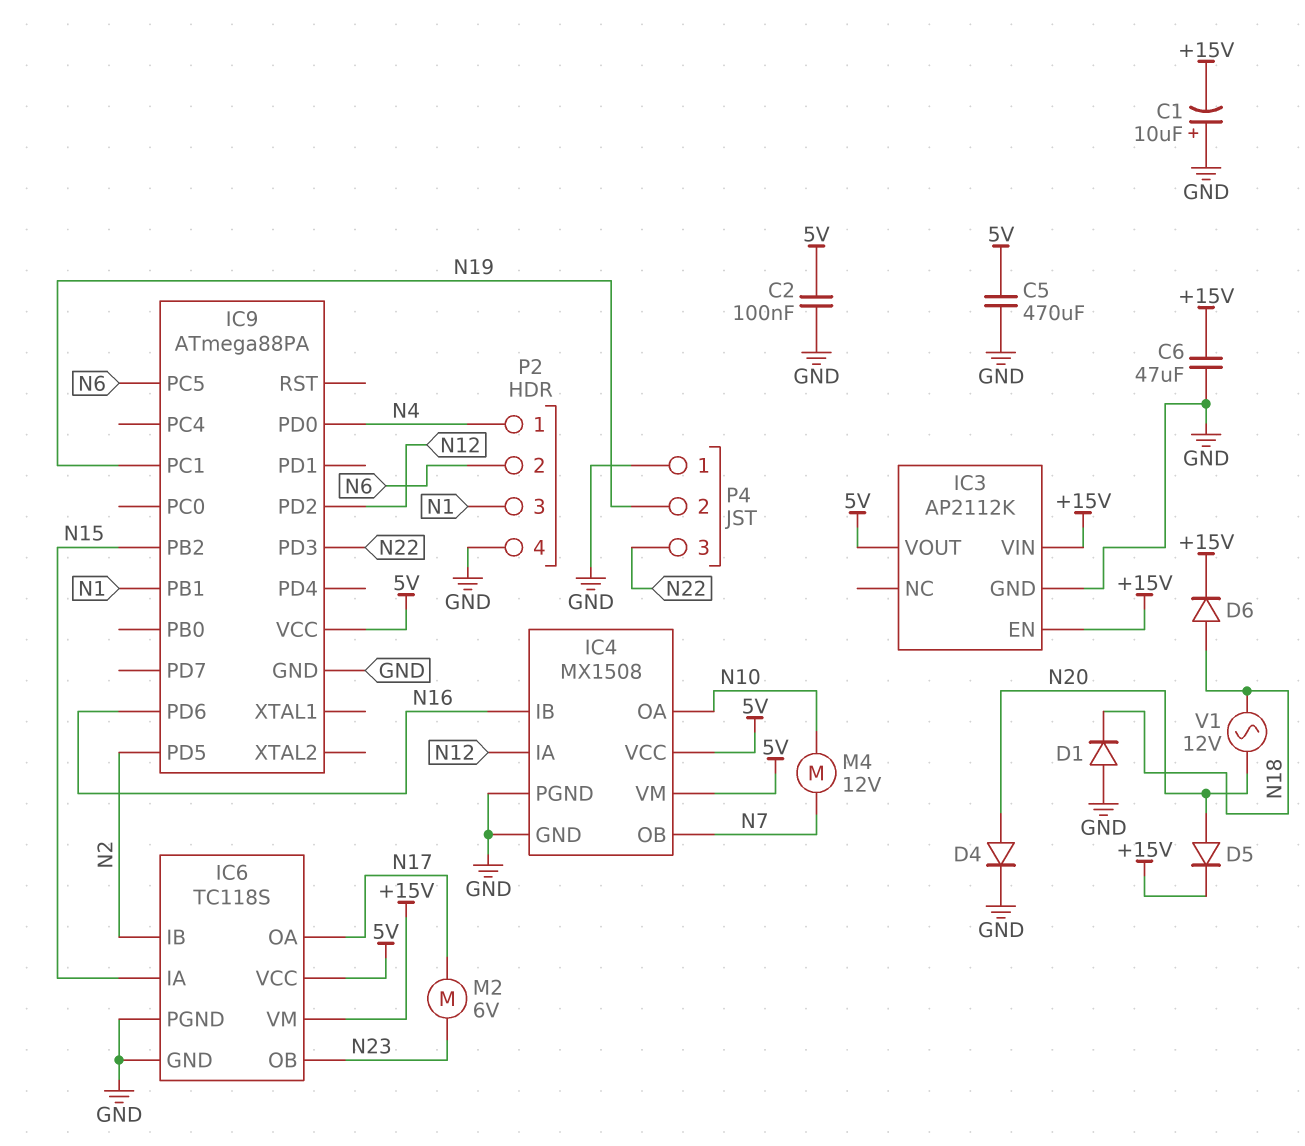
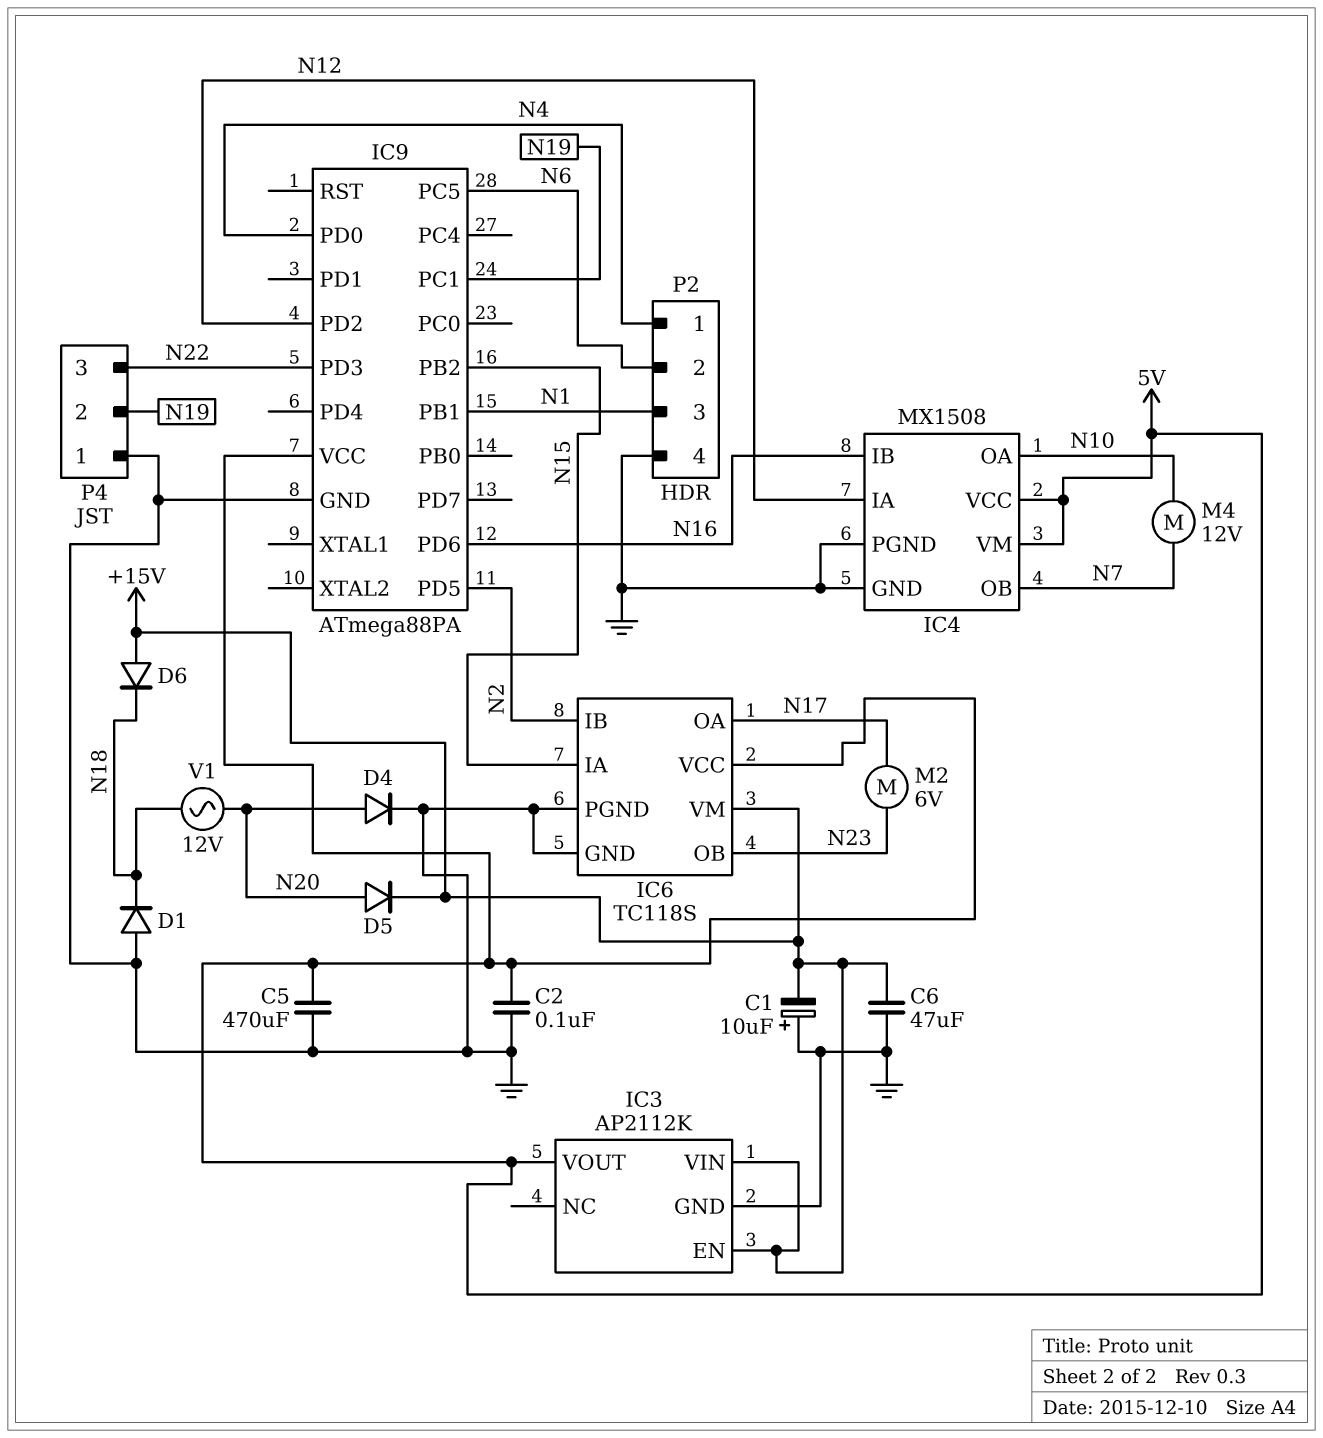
D6: diode (A N18, K +15V) -> diode (A +15V, K N18)

